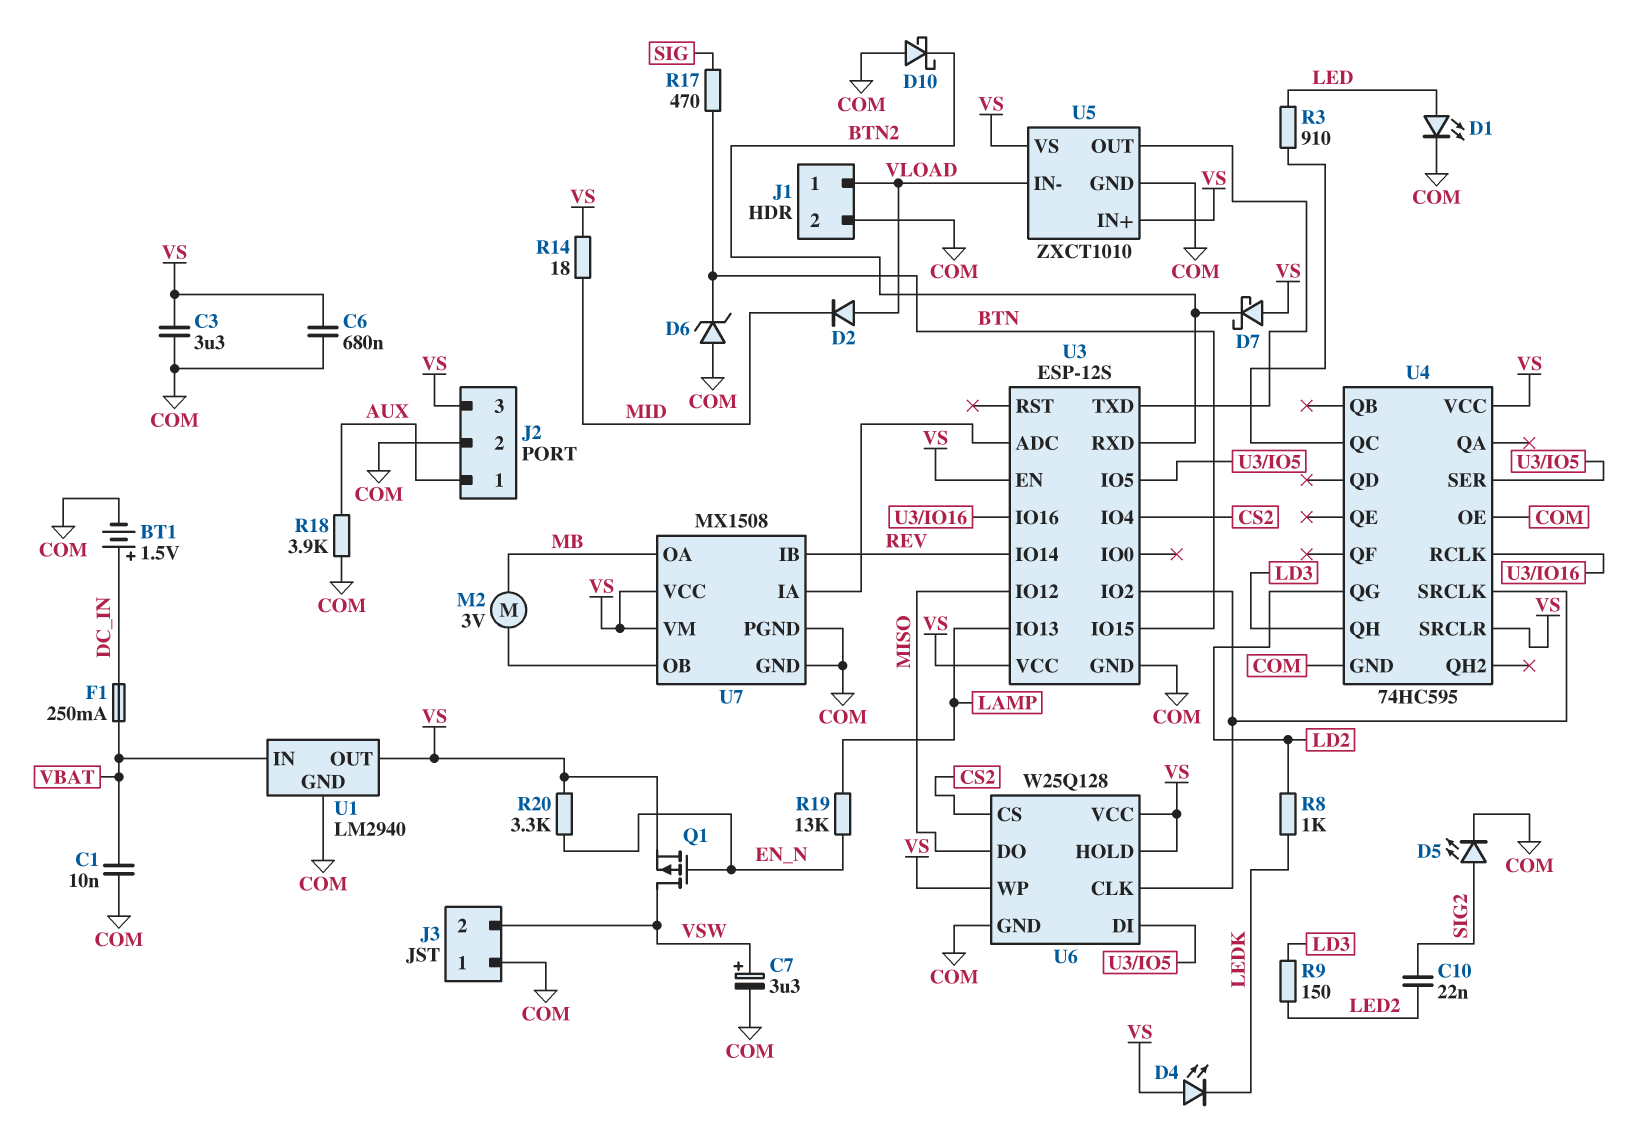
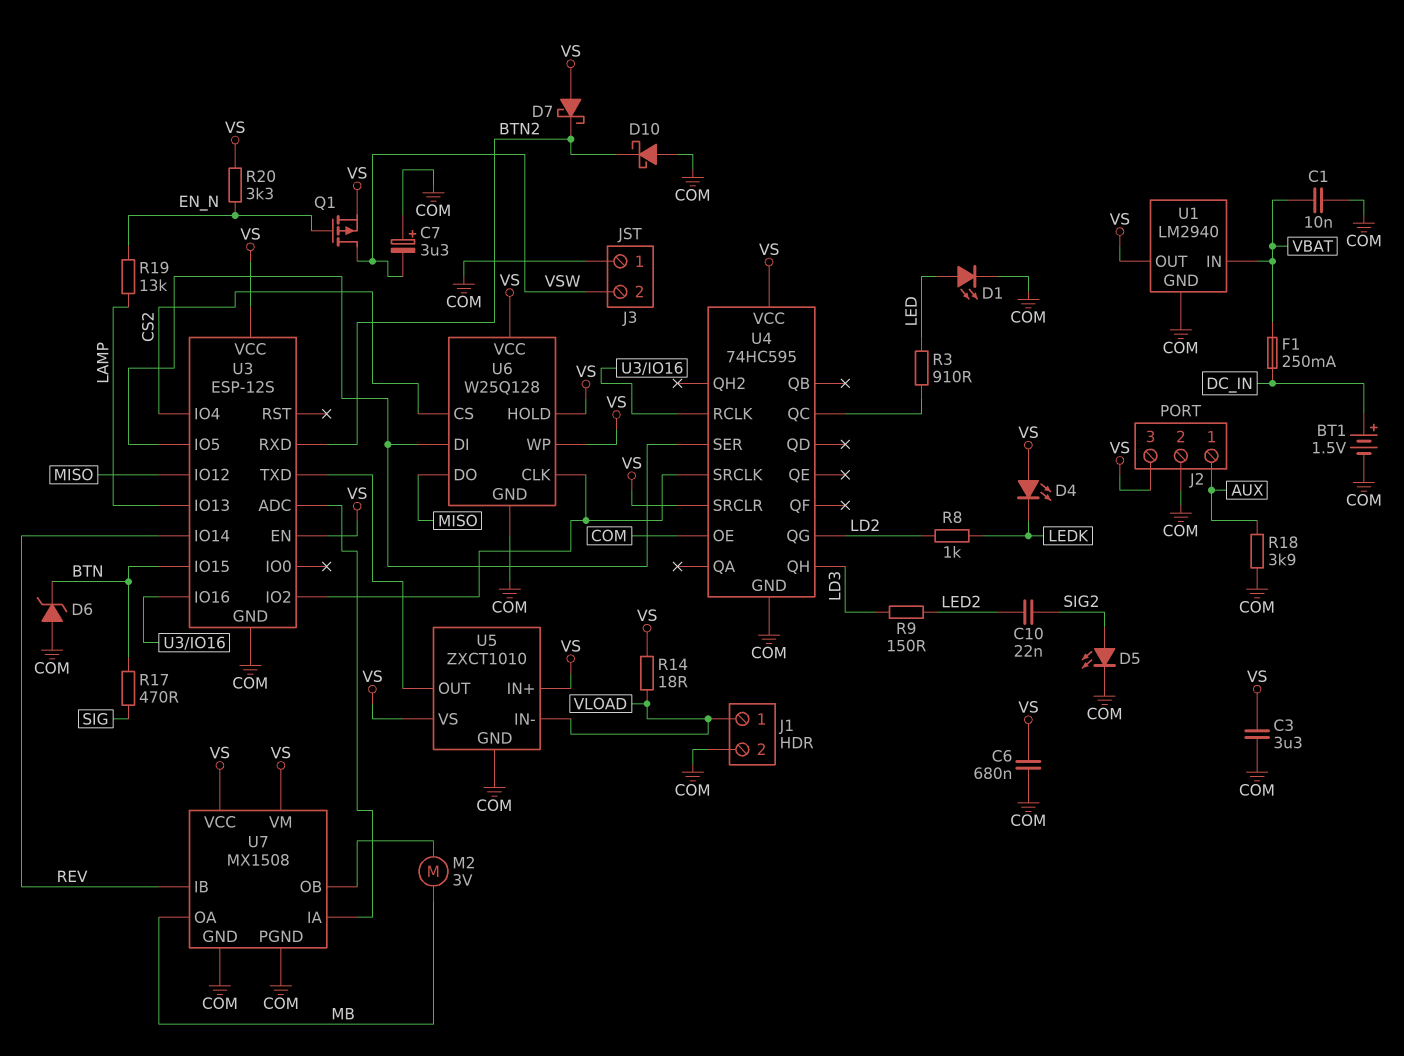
C7: 3.3uF (plus VSW, minus COM) -> 3.3uF (plus COM, minus VSW)
D2: diode (A VLOAD, K MID) -> none
R14: 18 (MID, VS) -> 18 (VLOAD, VS)

